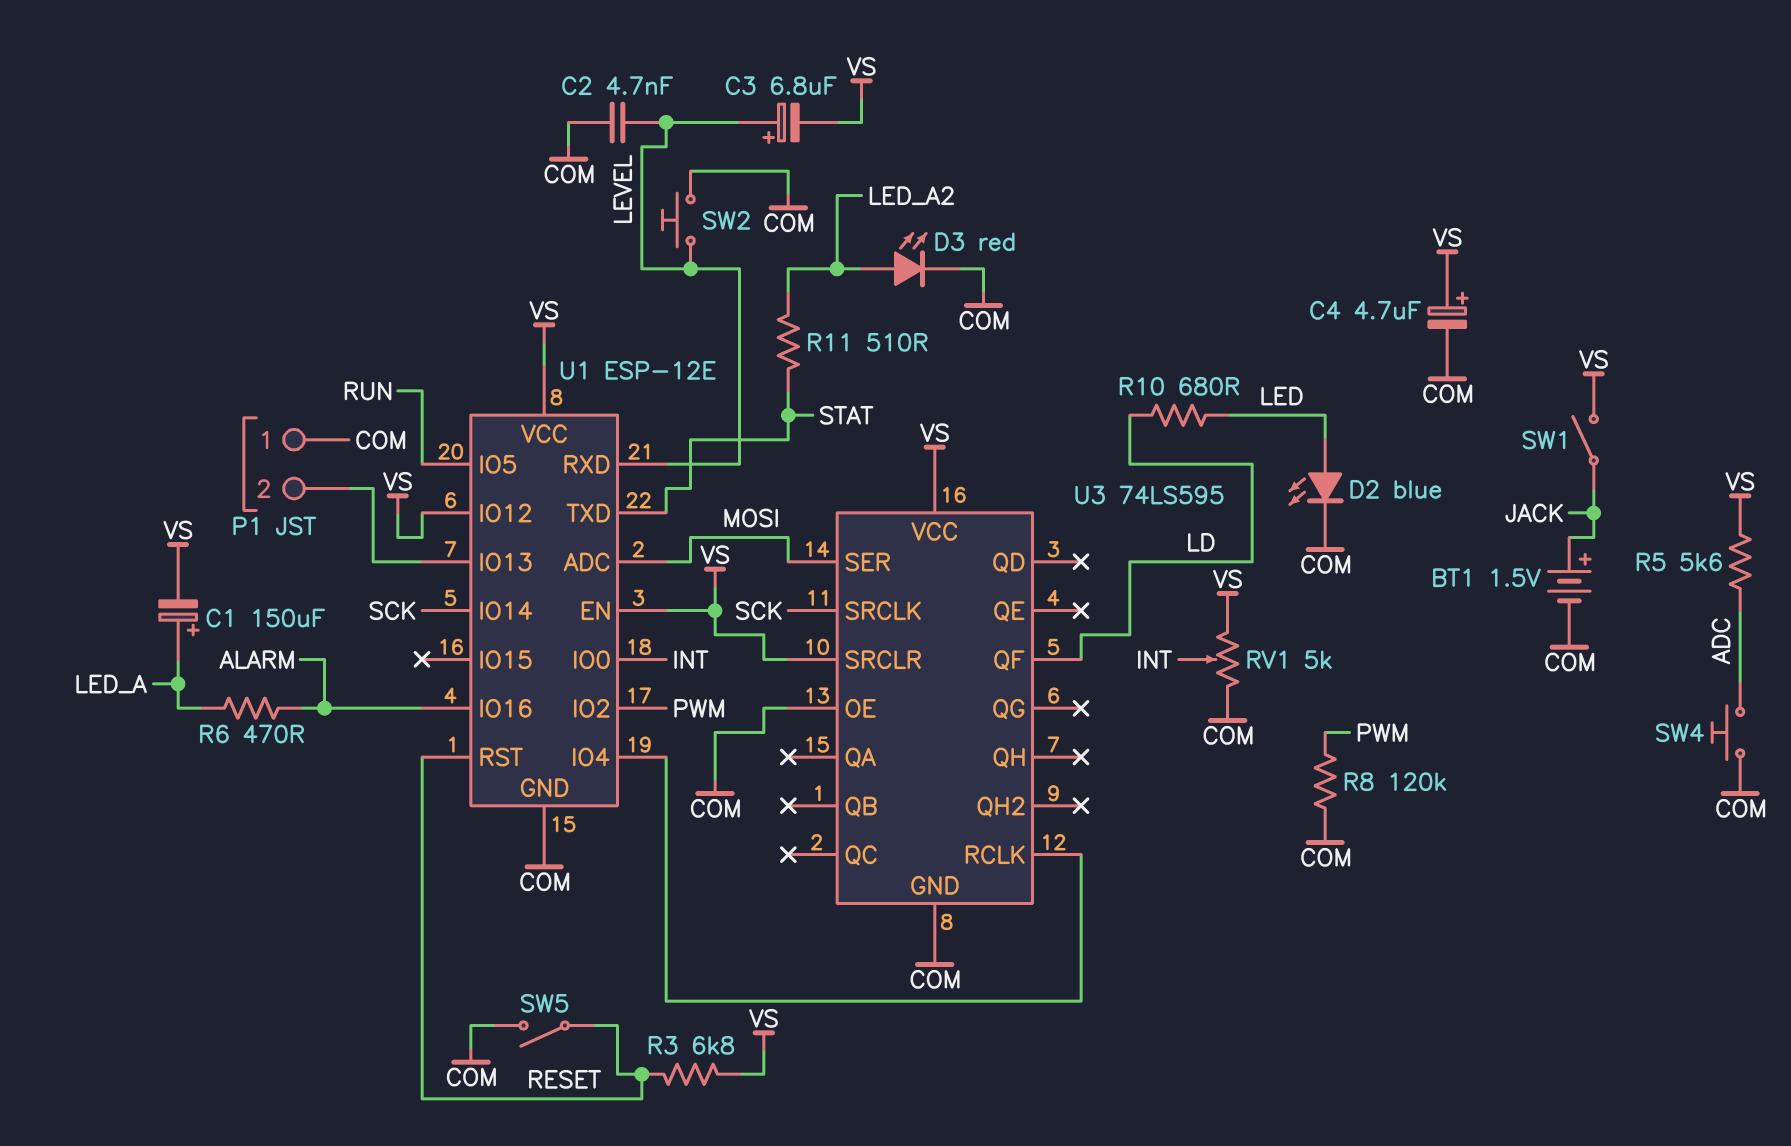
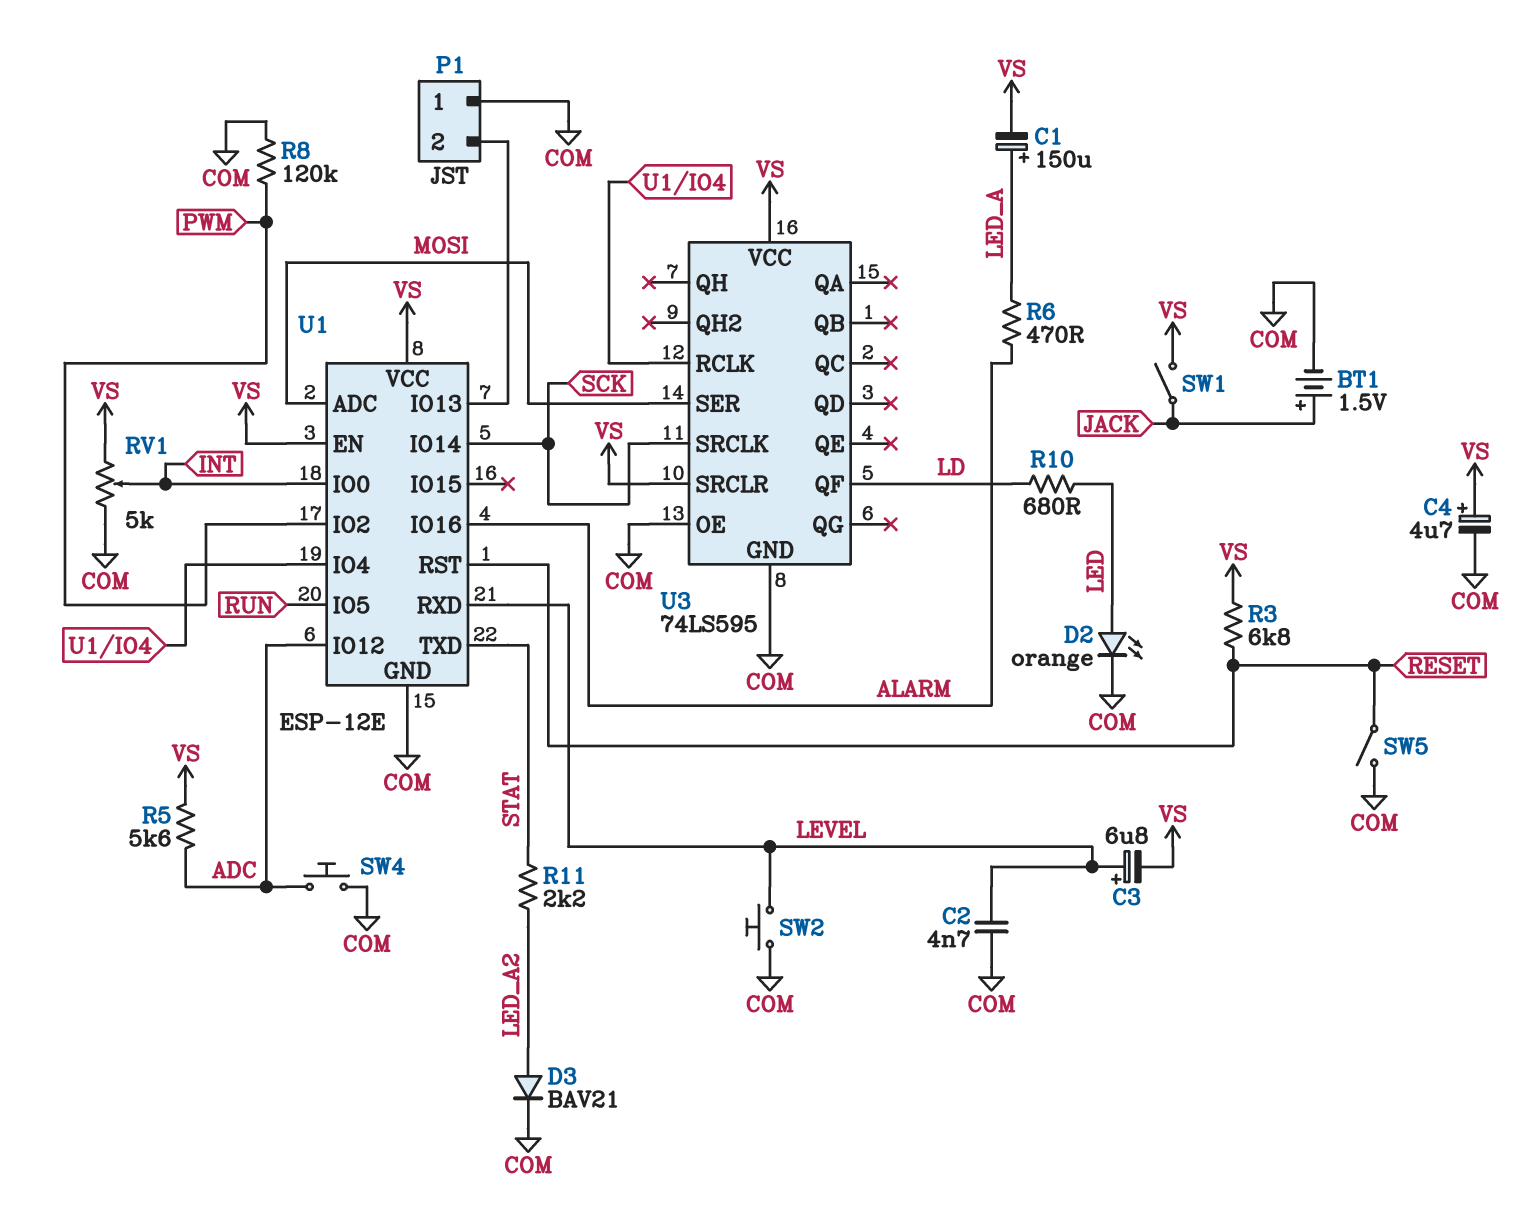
D2: LED blue (A LED, K COM) -> LED orange (A LED, K COM)
D3: LED red (A LED_A2, K COM) -> diode BAV21 (A LED_A2, K COM)
R11: 510 (LED_A2, STAT) -> 2.2k (LED_A2, STAT)
U1 pin IO12: VS -> ADC

